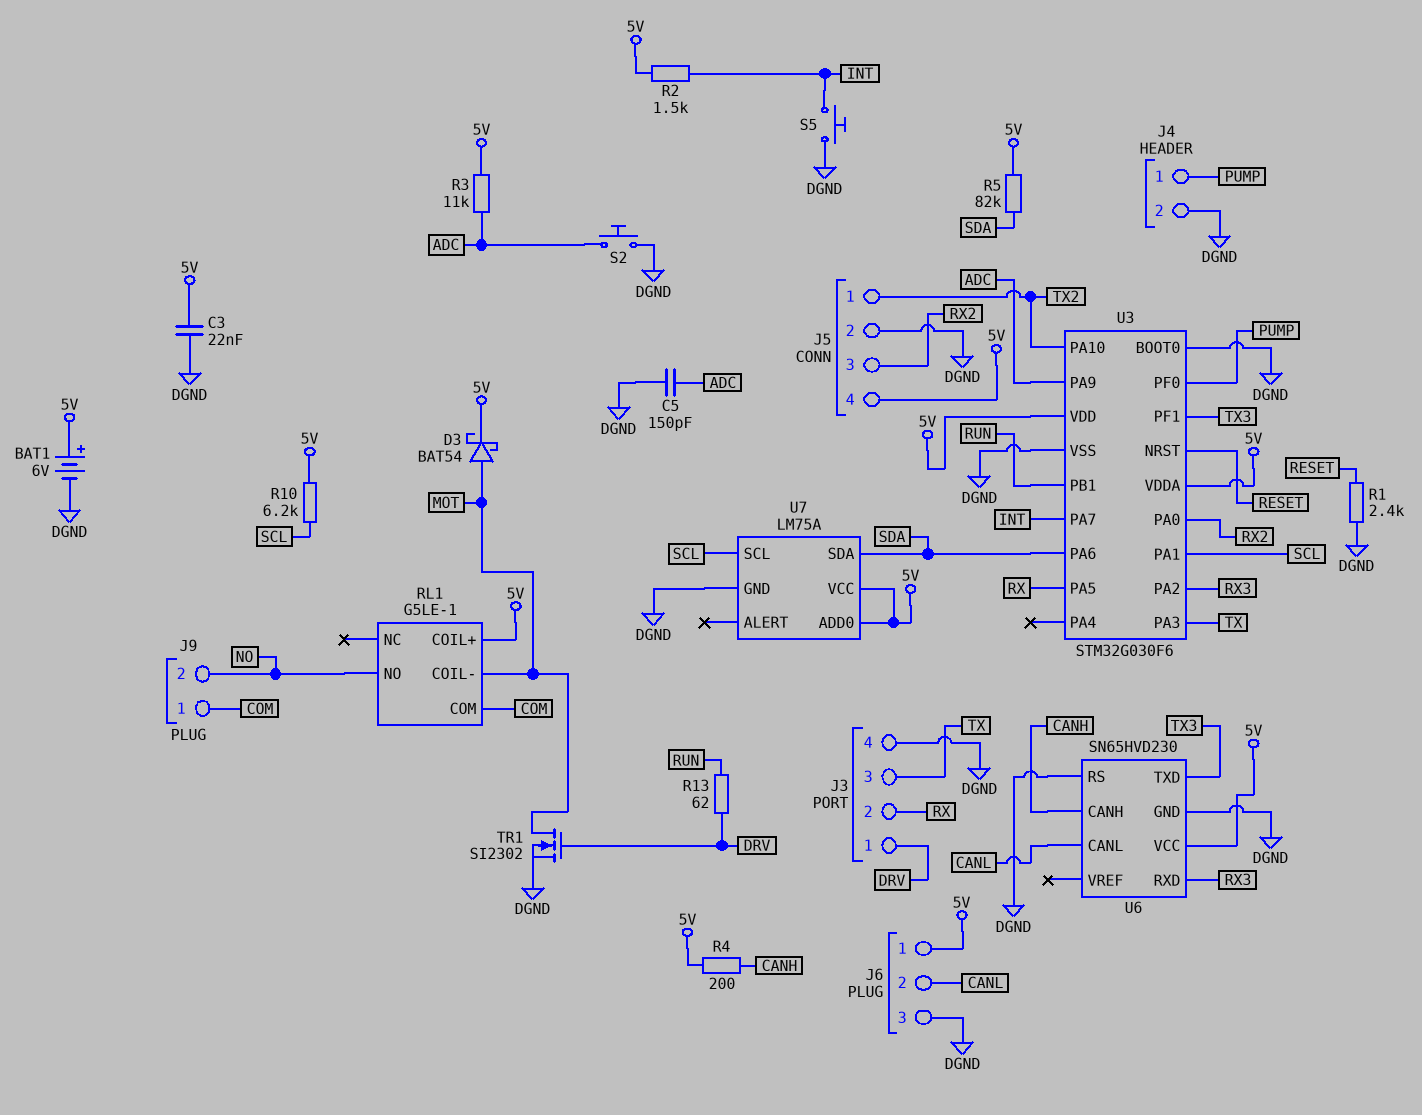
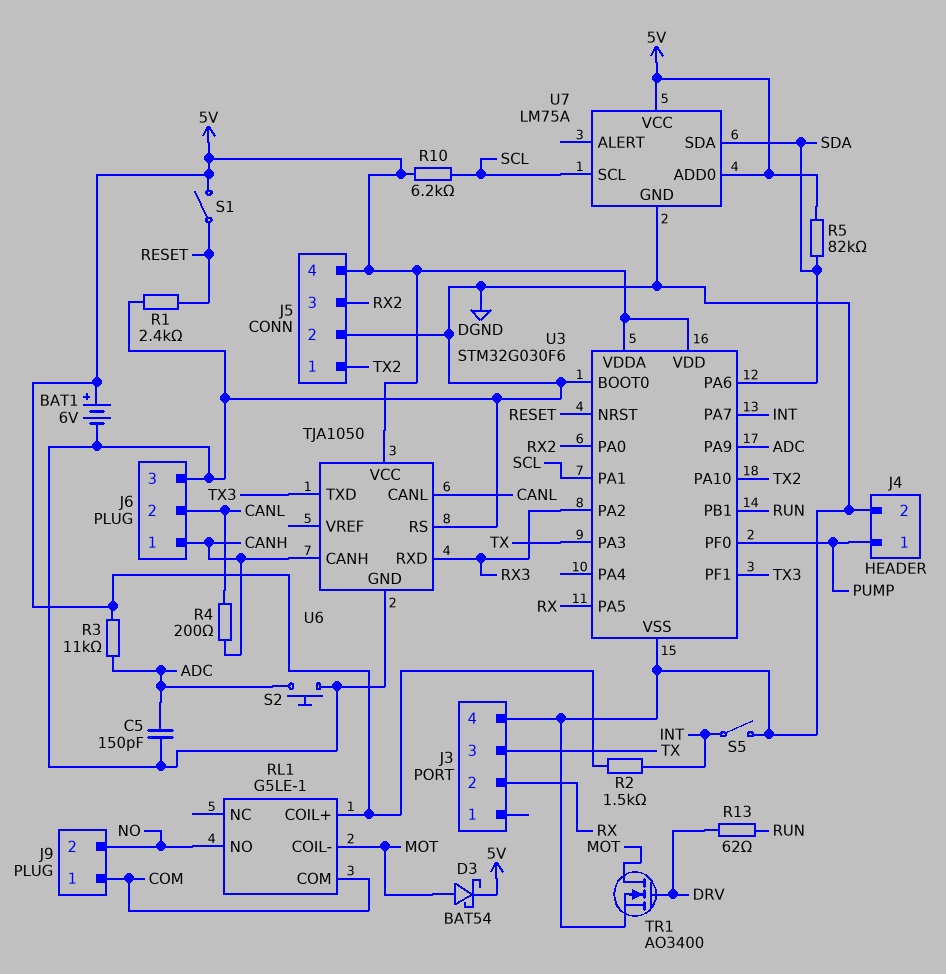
C3: 22nF (5V, DGND) -> none
J3 pin 1: DRV -> none
J6 pin 1: 5V -> CANH
R4: 200 (5V, CANH) -> 200 (CANH, CANL)
S1: none -> switch (5V, RESET)
S5: button (DGND, INT) -> switch (DGND, INT)
TR1: NMOS SI2302 (G DRV, D MOT, S DGND) -> NMOS AO3400 (G DRV, D MOT, S DGND)
U6: SN65HVD230 -> TJA1050

